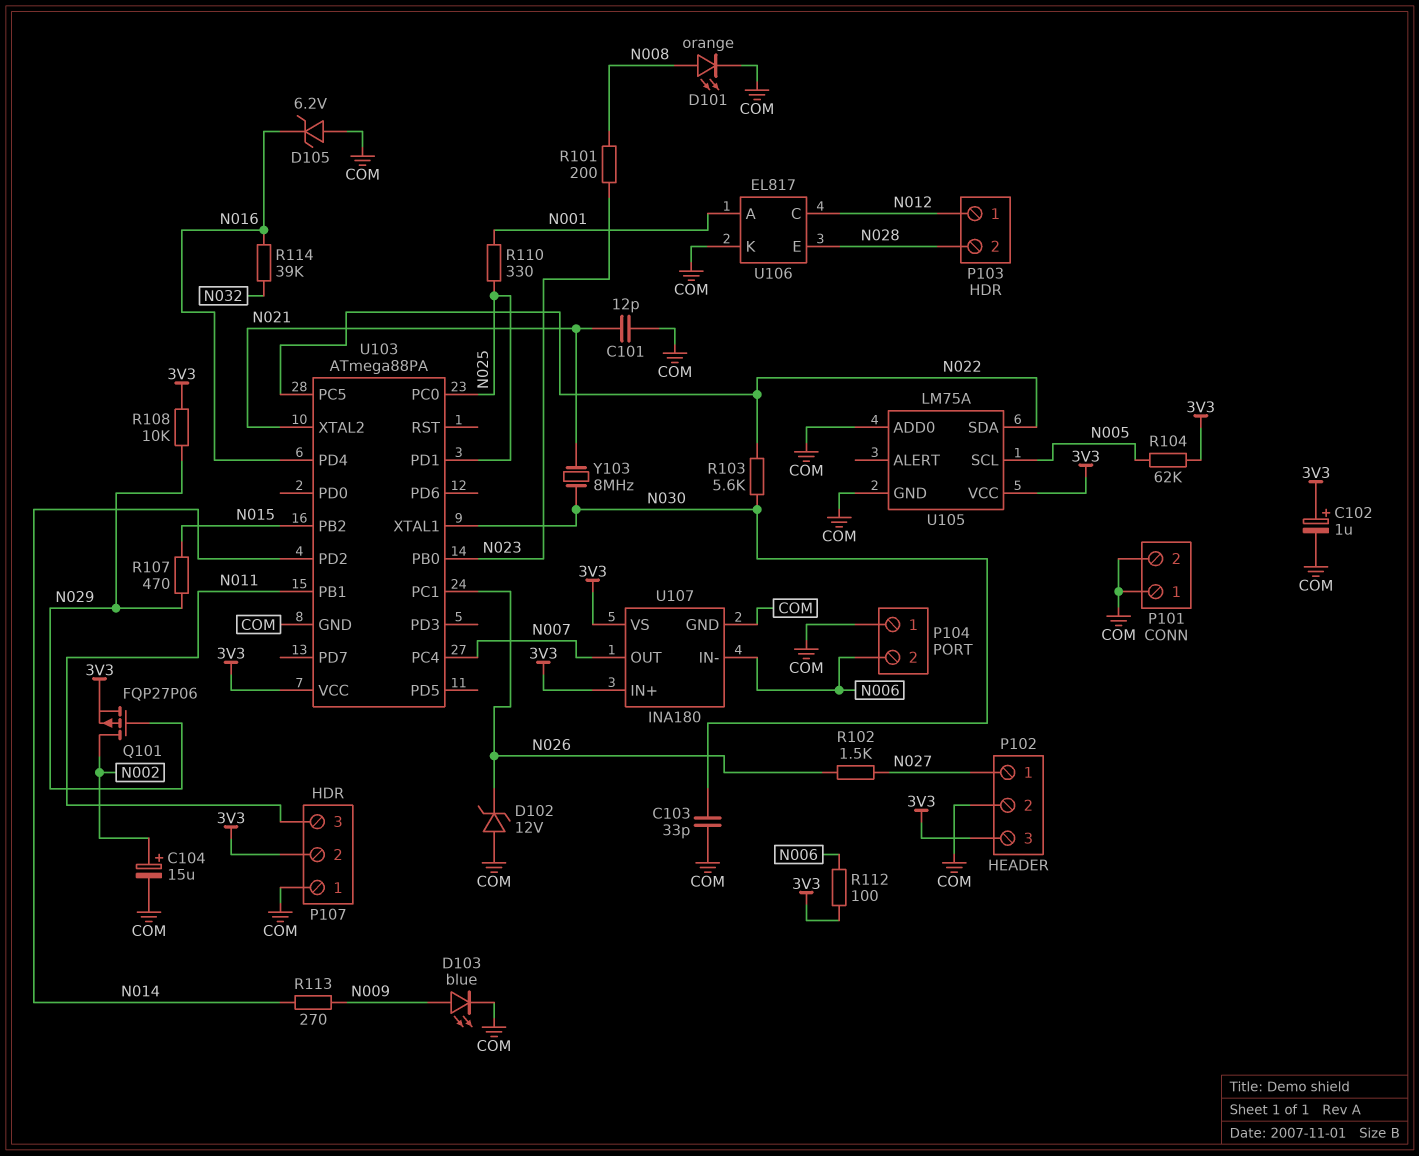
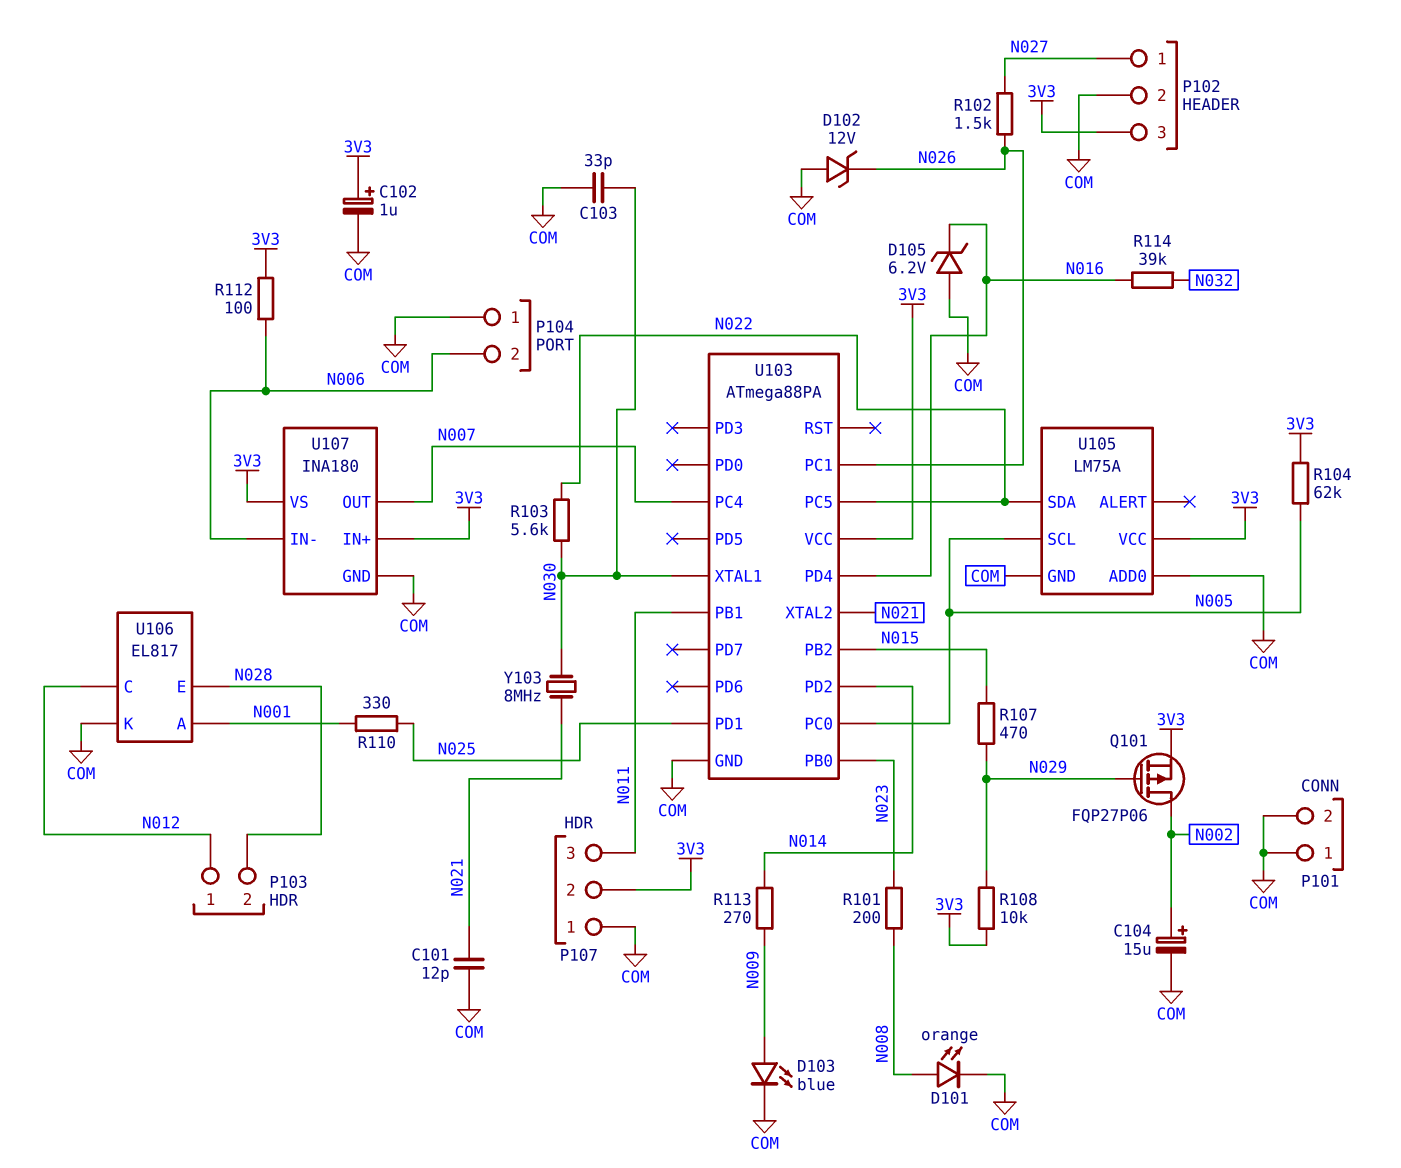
U103 pin PC0: N025 -> N005

